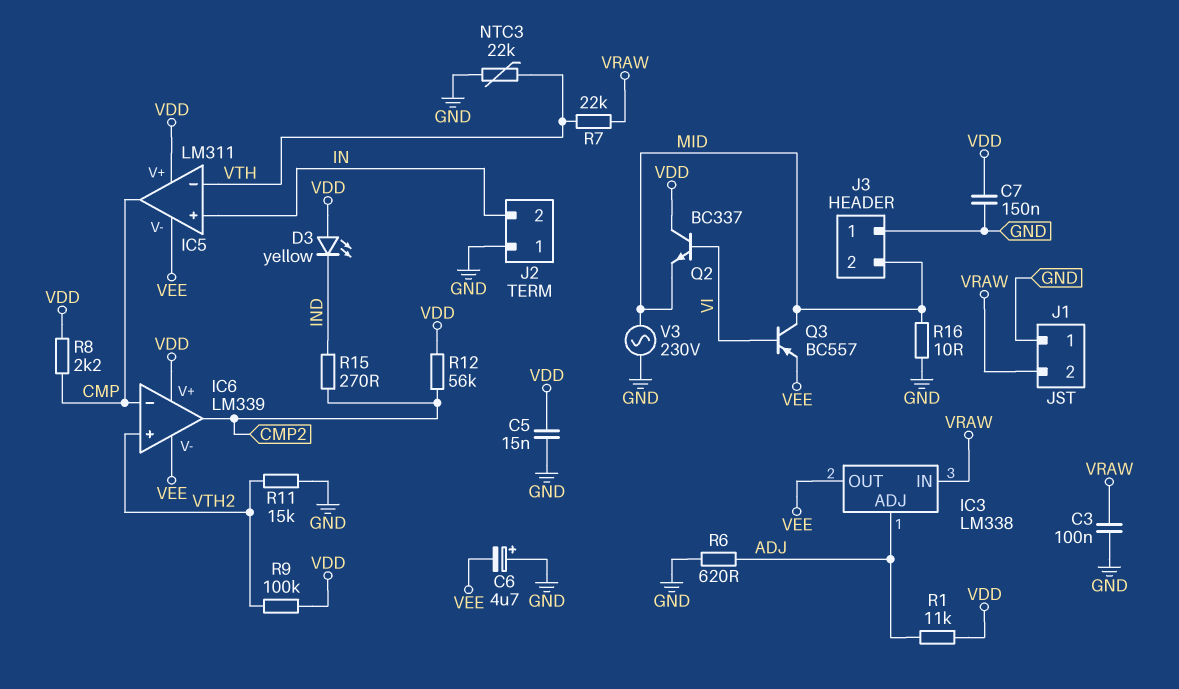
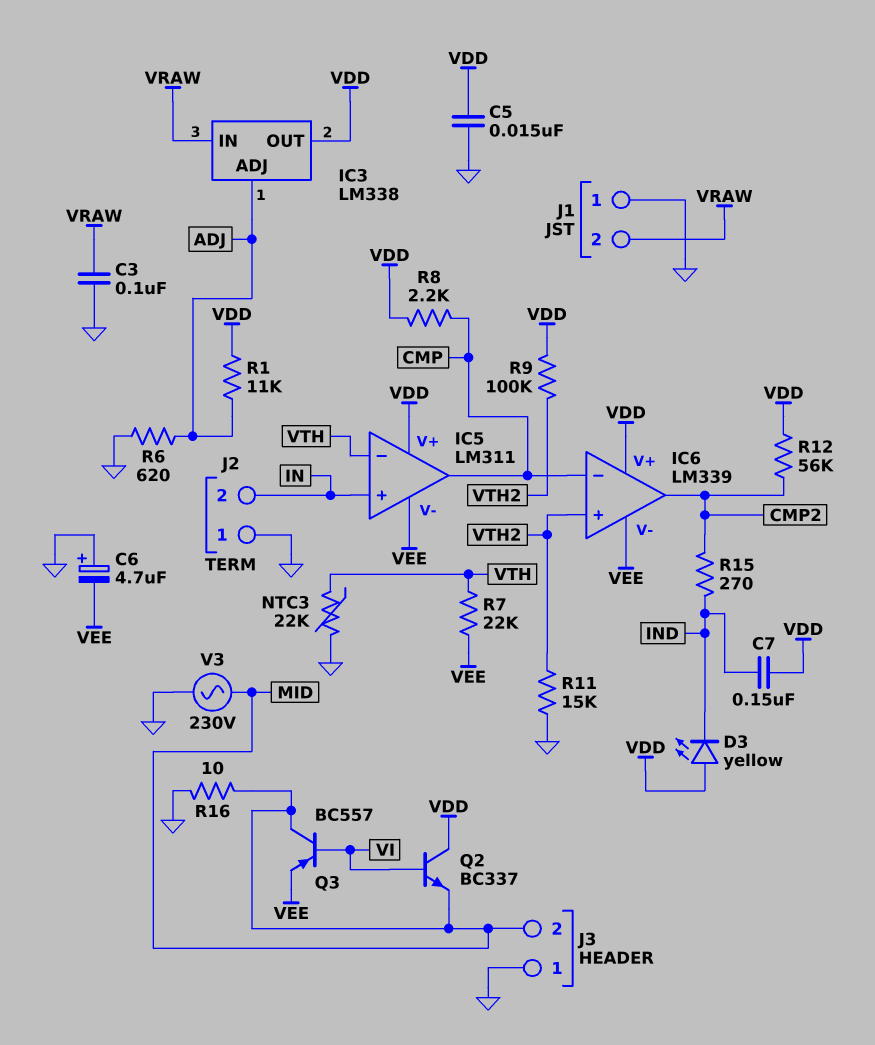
C7: 150nF (GND, VDD) -> 150nF (IND, VDD)
IC3 pin OUT: VEE -> VDD
R7: 22k (VRAW, VTH) -> 22k (VEE, VTH)

